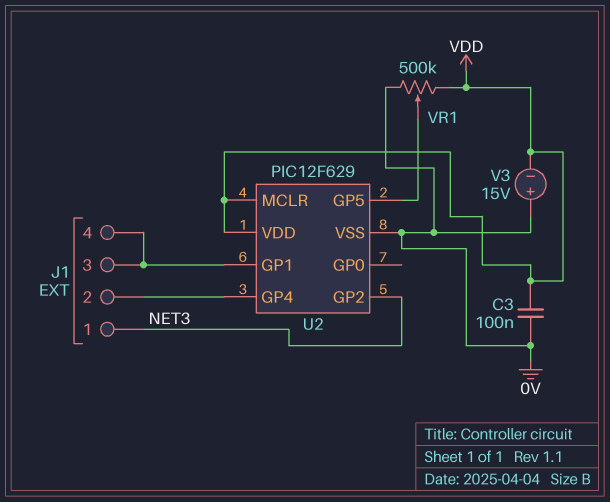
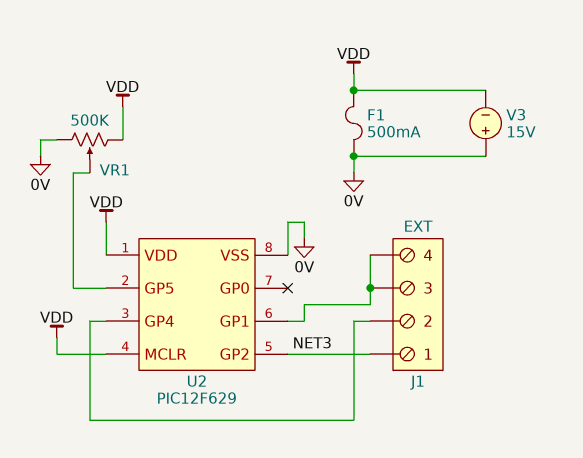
C3: 100nF (0V, VDD) -> none
F1: none -> 500mA (0V, VDD)

